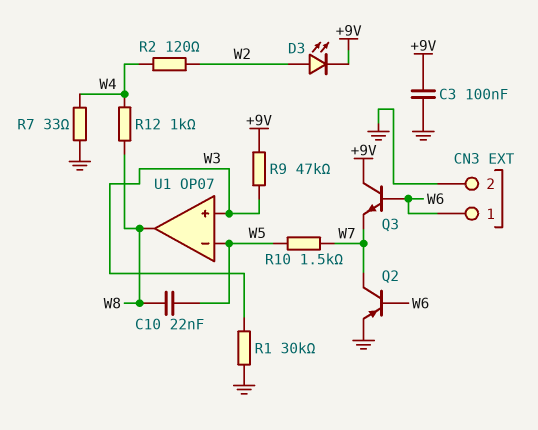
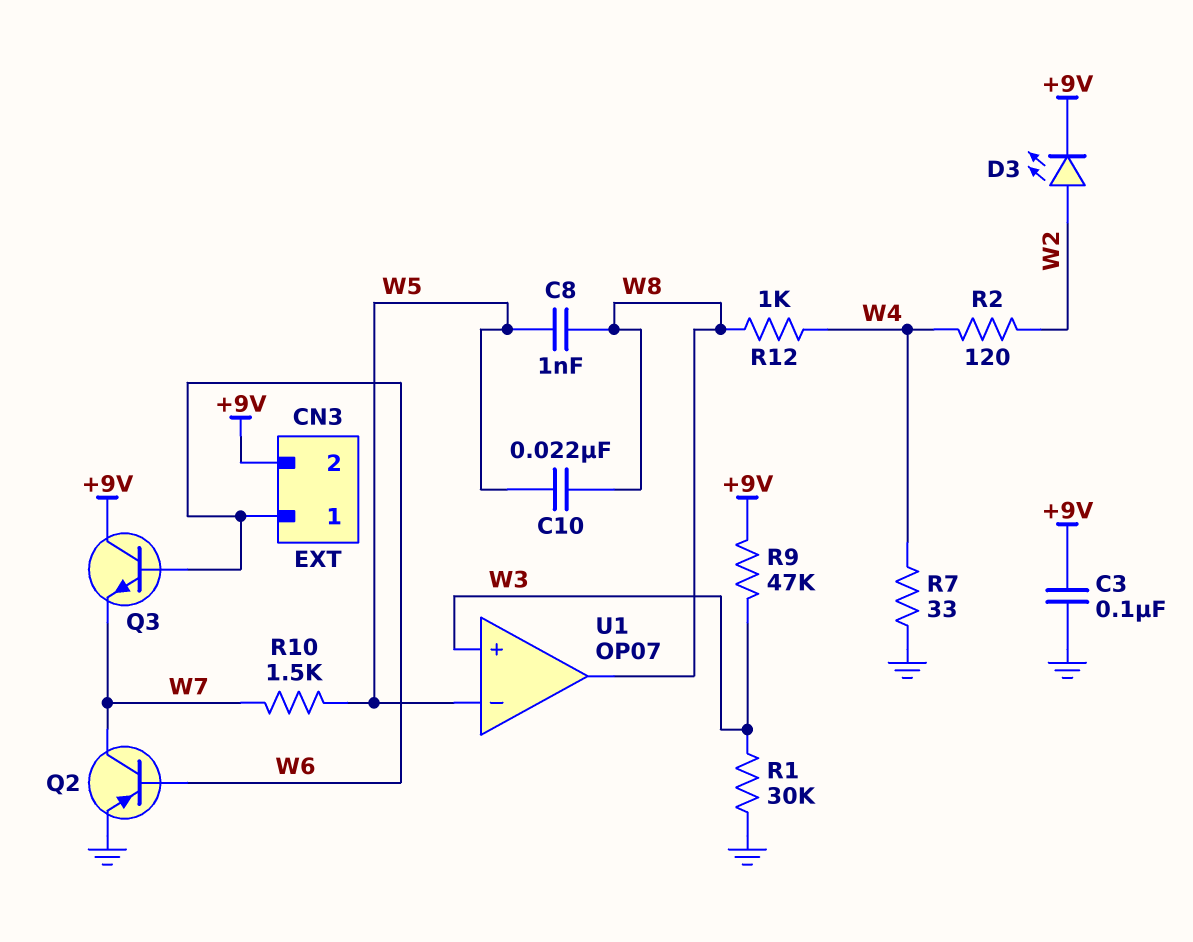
C8: none -> 1nF (W5, W8)
CN3 pin 2: GND -> +9V

